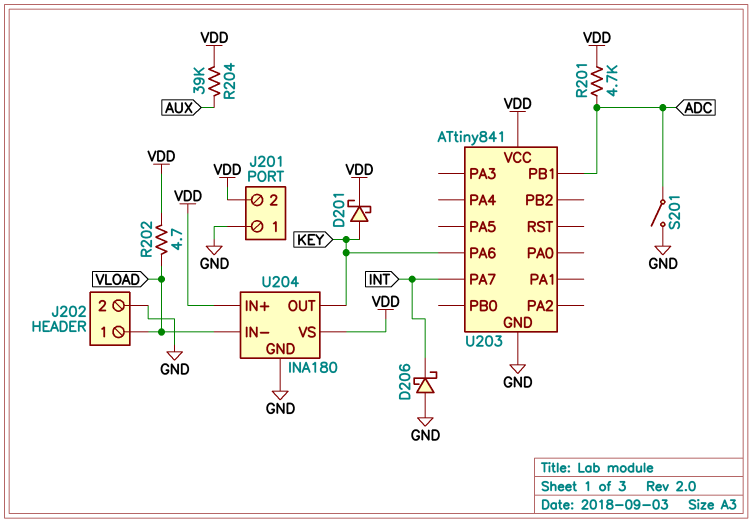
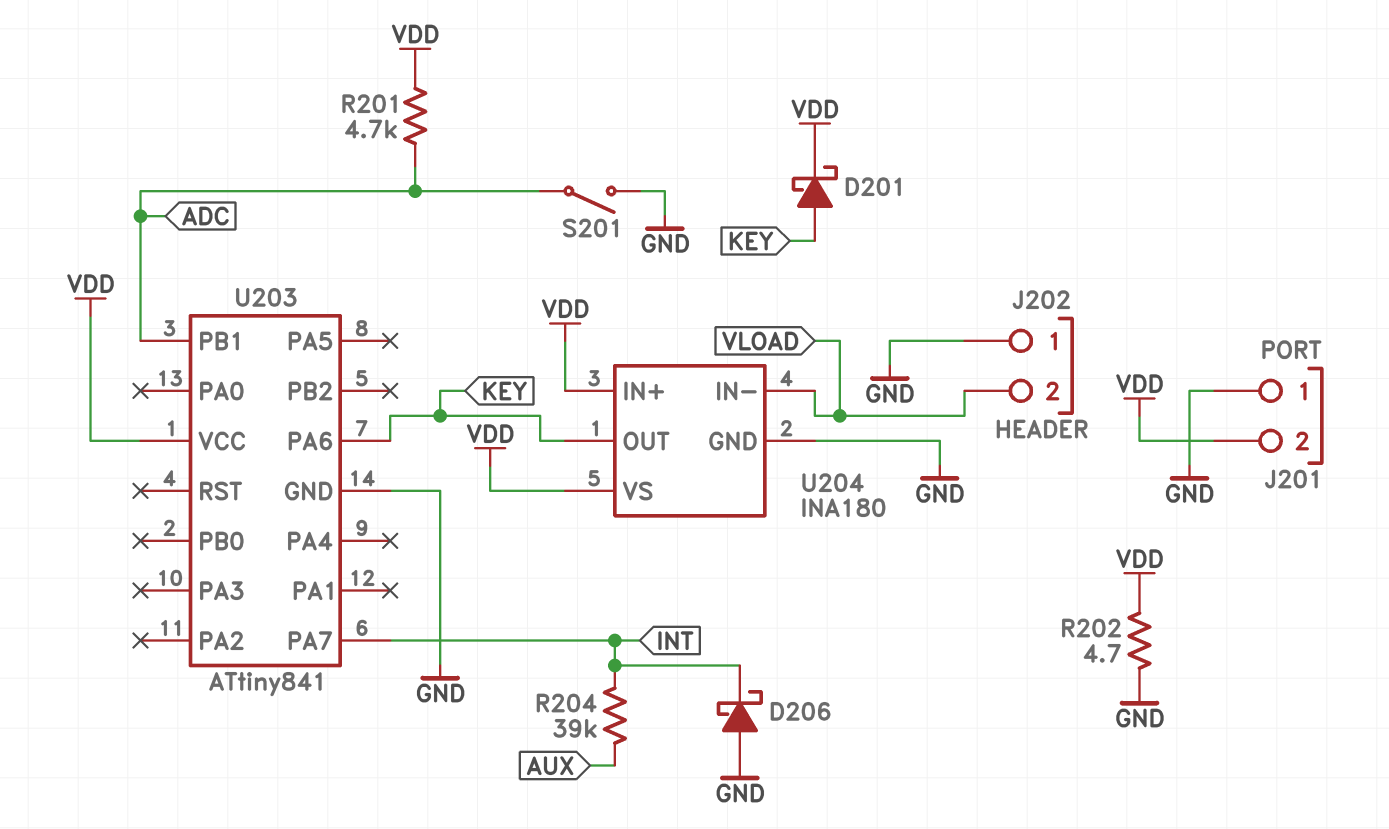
J202 pin 1: VLOAD -> GND
J202 pin 2: GND -> VLOAD
R202: 4.7 (VDD, VLOAD) -> 4.7 (GND, VDD)
R204: 39k (AUX, VDD) -> 39k (AUX, INT)

